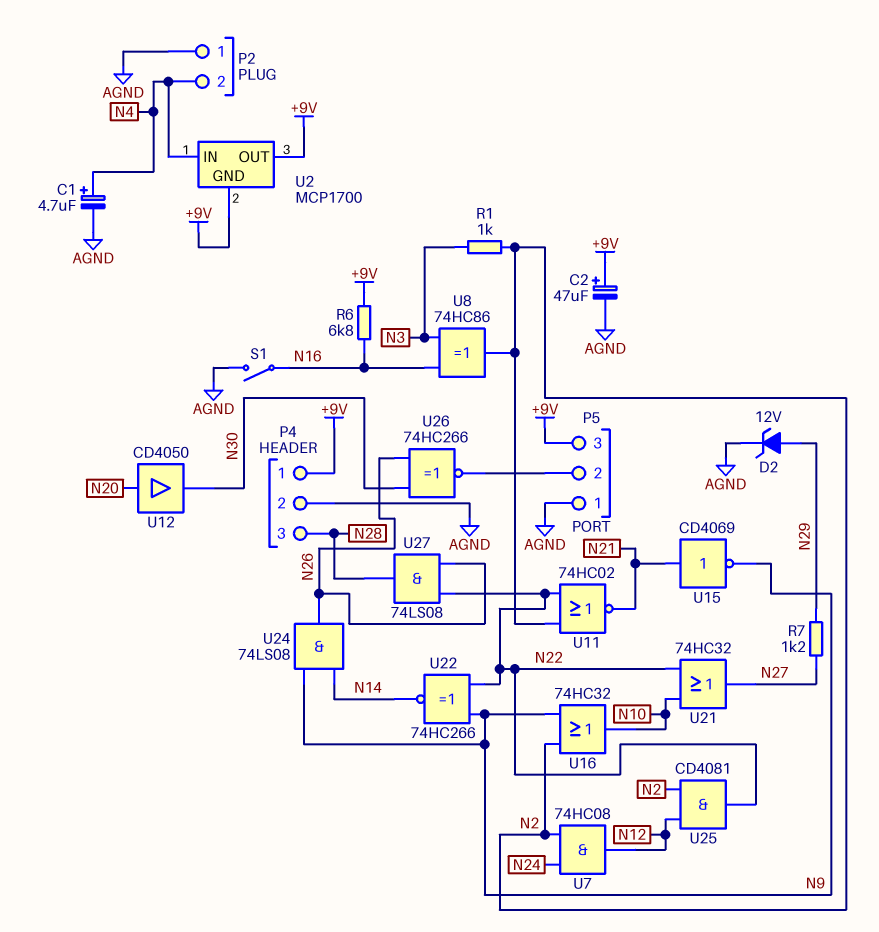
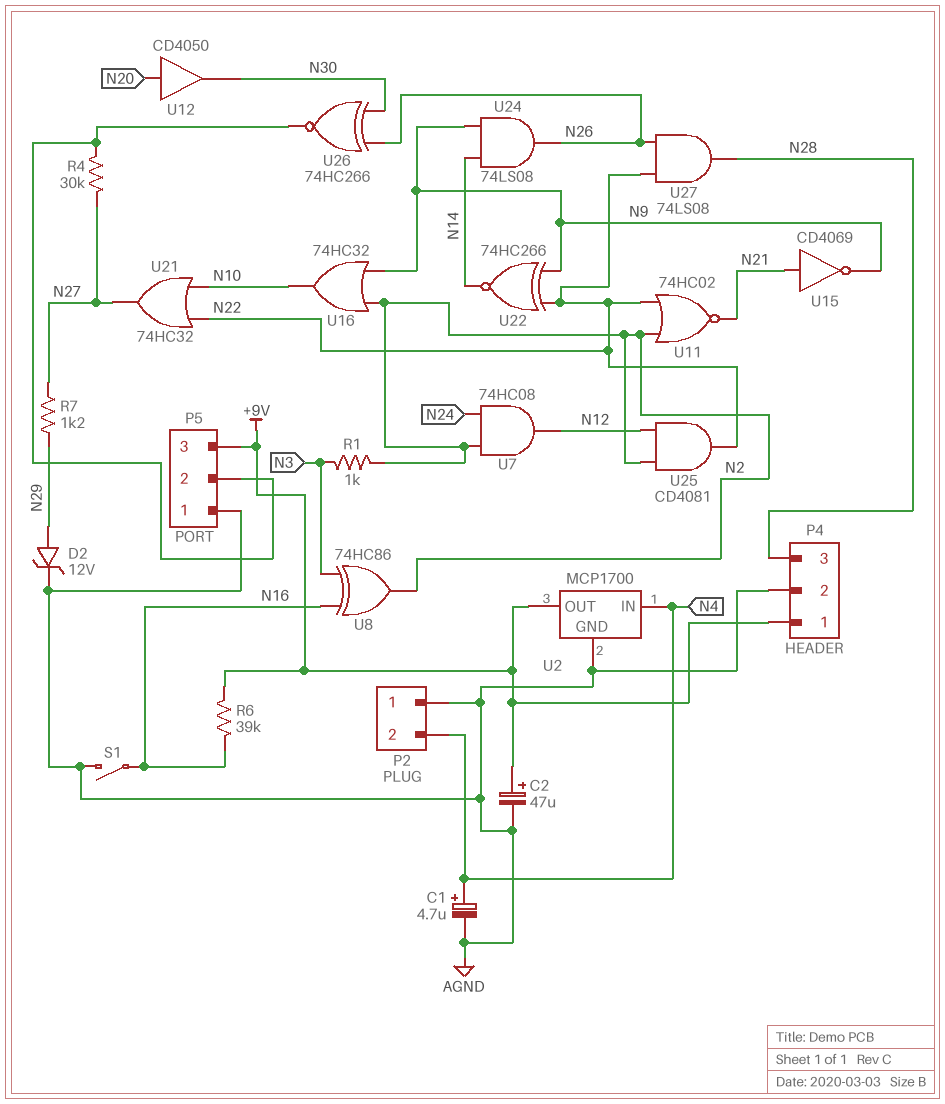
R4: none -> 30k (N27, P5/2)
R6: 6.8k (+9V, N16) -> 39k (+9V, N16)
U2 pin GND: +9V -> AGND

